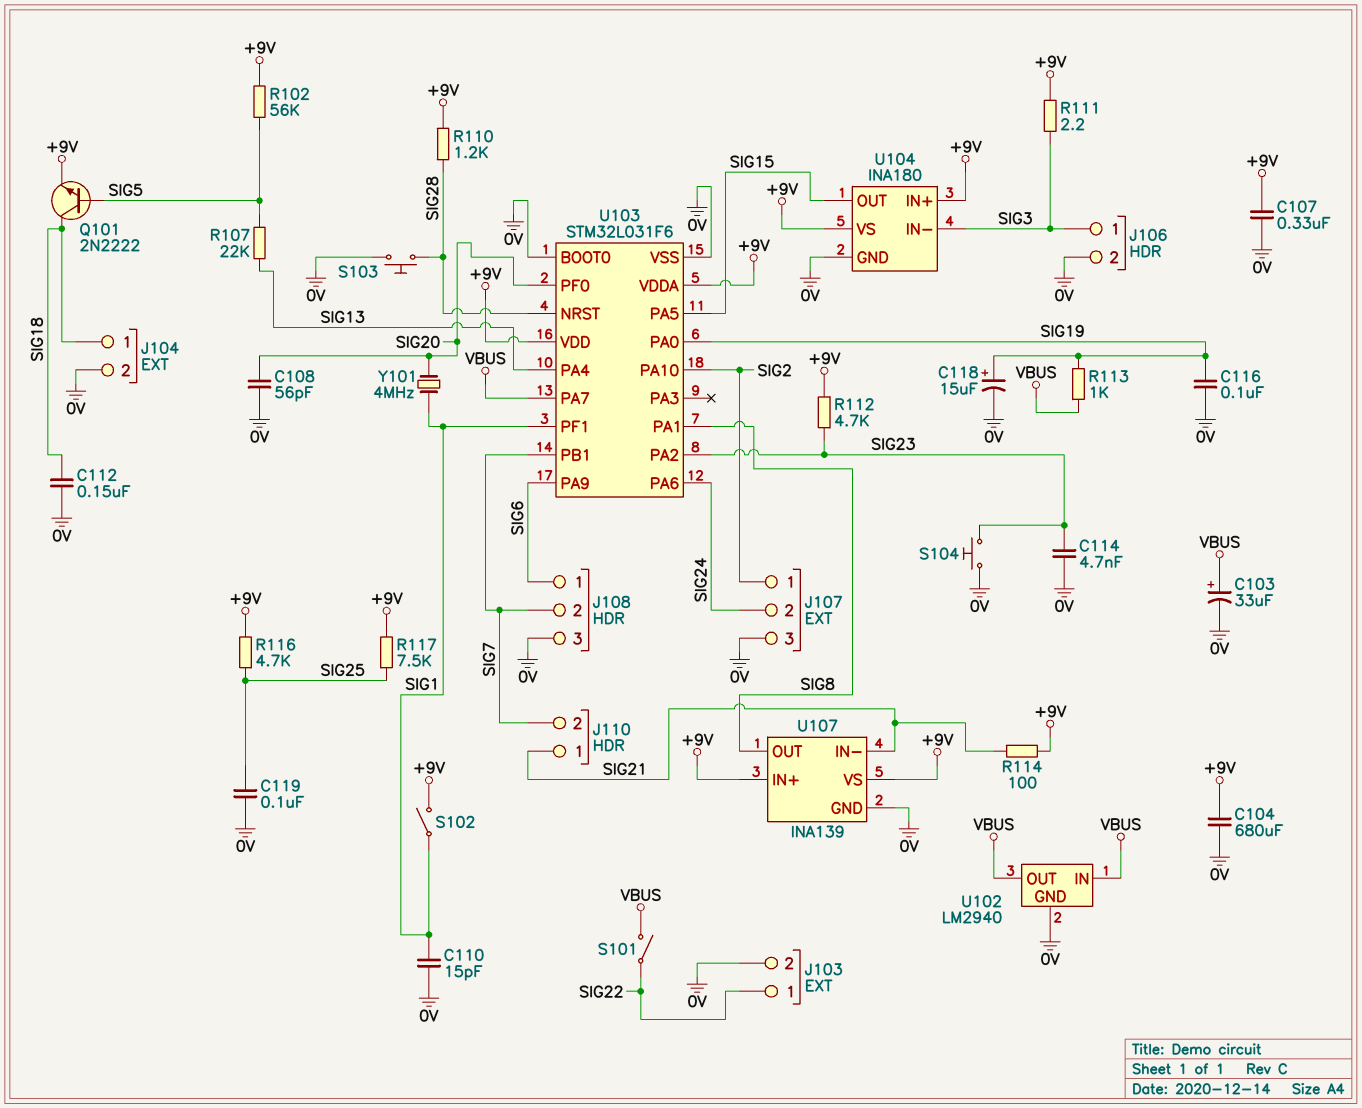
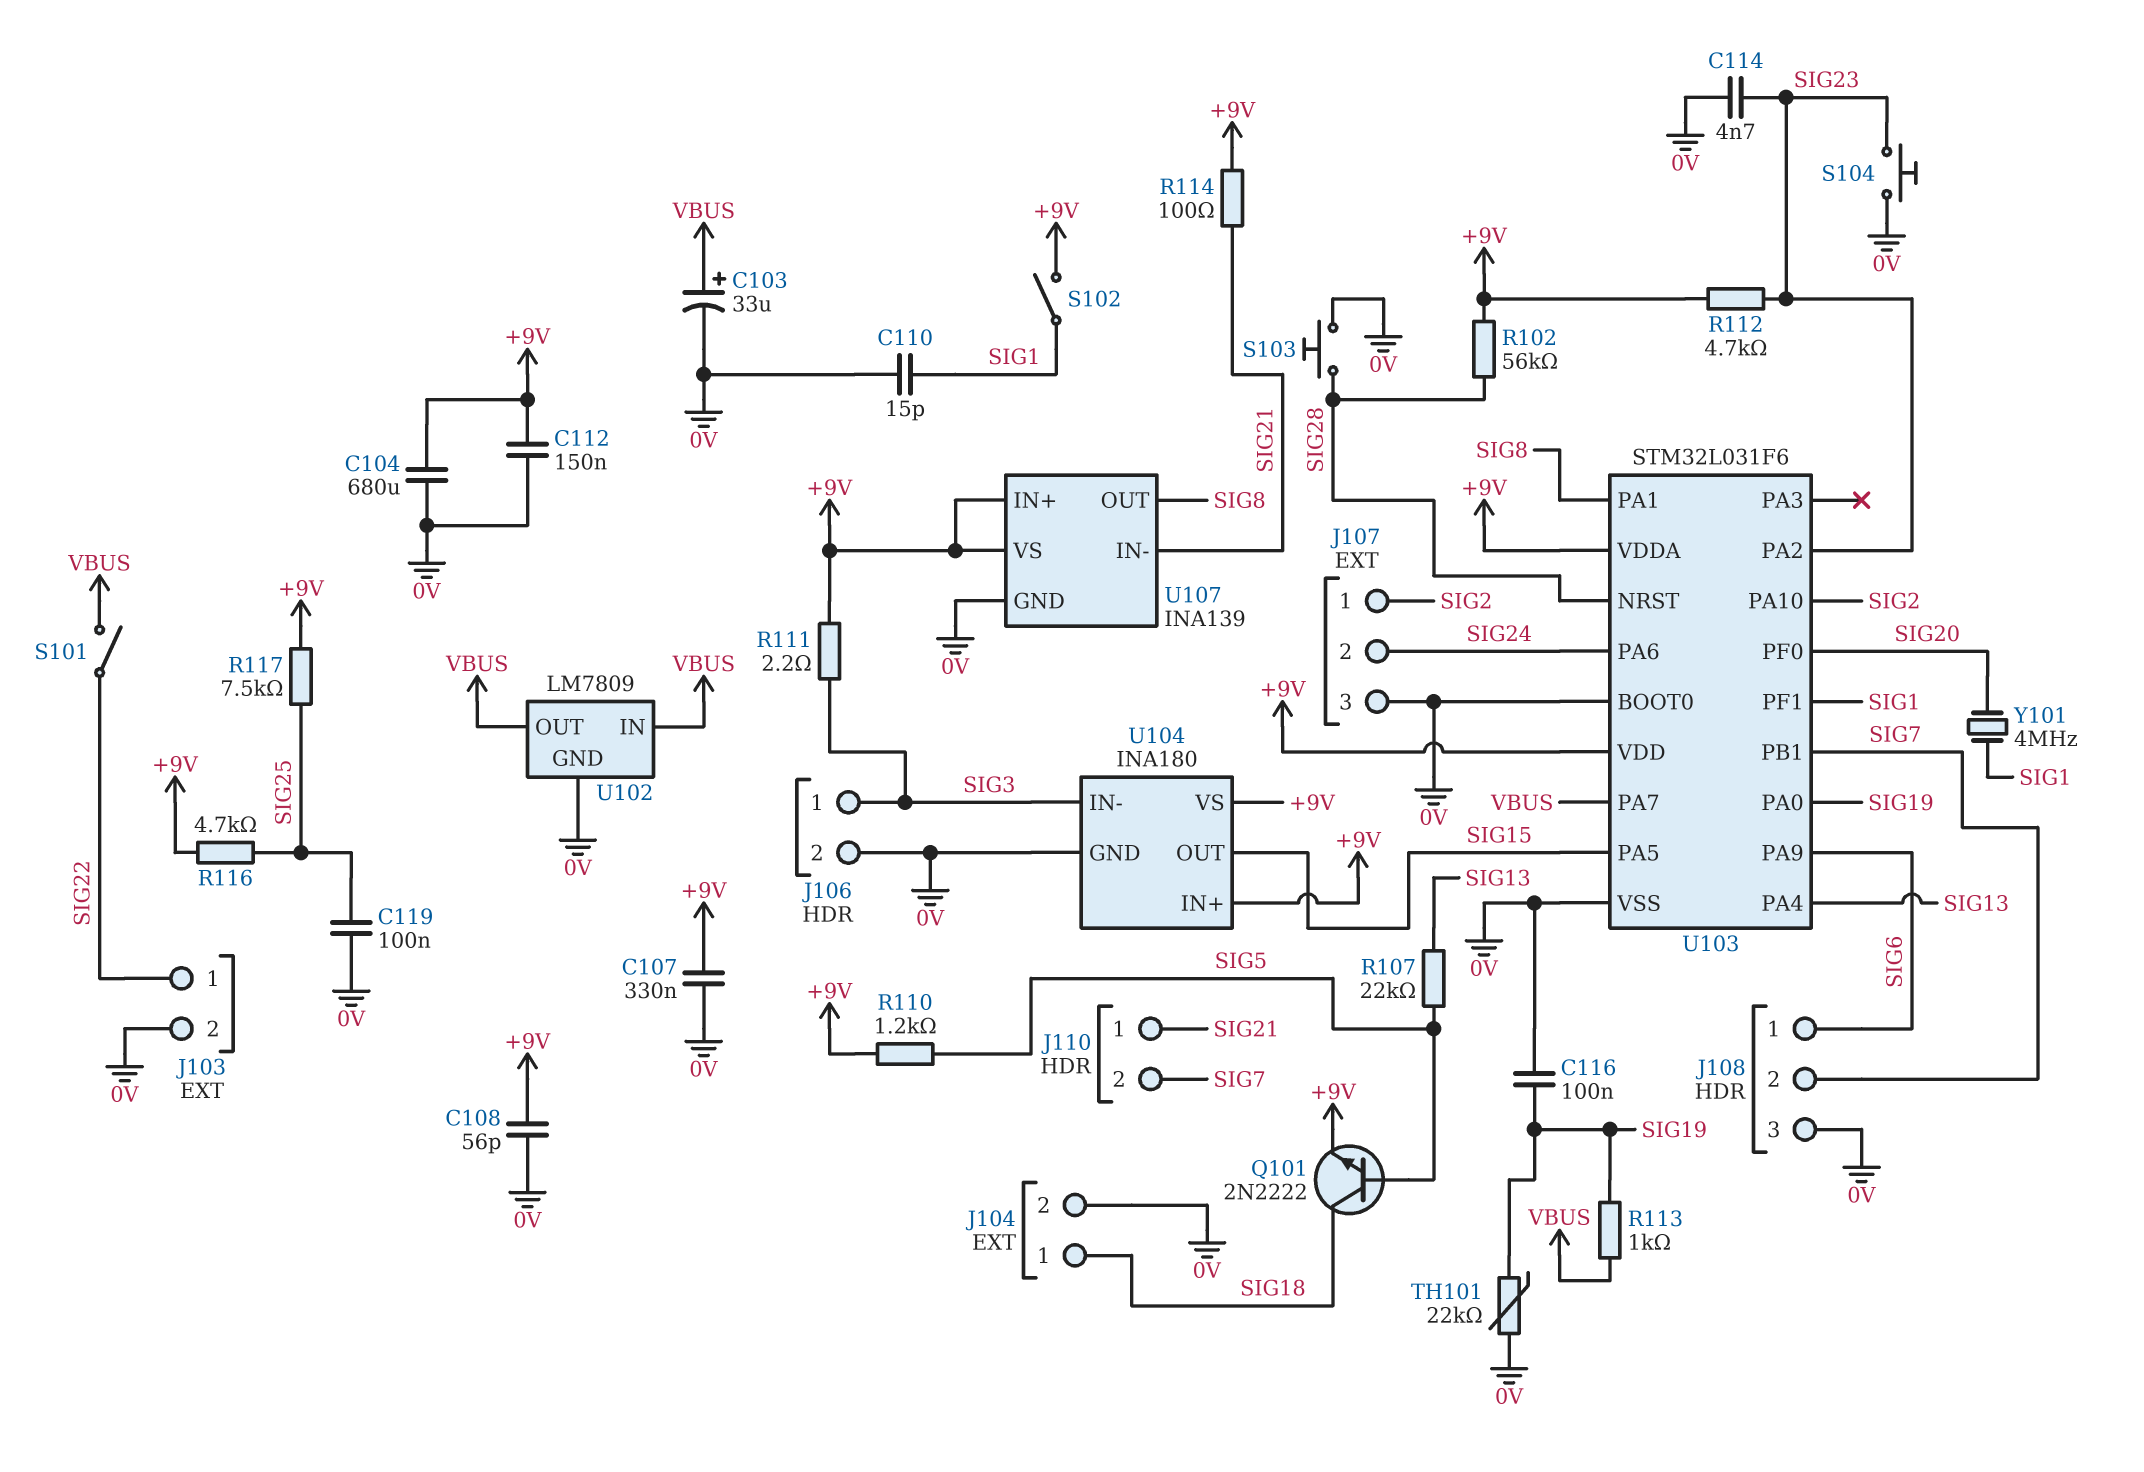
C108: 56pF (0V, SIG20) -> 56pF (+9V, 0V)
C112: 150nF (0V, SIG18) -> 150nF (+9V, 0V)
C118: 15uF (plus SIG19, minus 0V) -> none
R102: 56k (+9V, SIG5) -> 56k (+9V, SIG28)
R110: 1.2k (+9V, SIG28) -> 1.2k (+9V, SIG5)
TH101: none -> 22k (0V, SIG19)
U102: LM2940 -> LM7809

